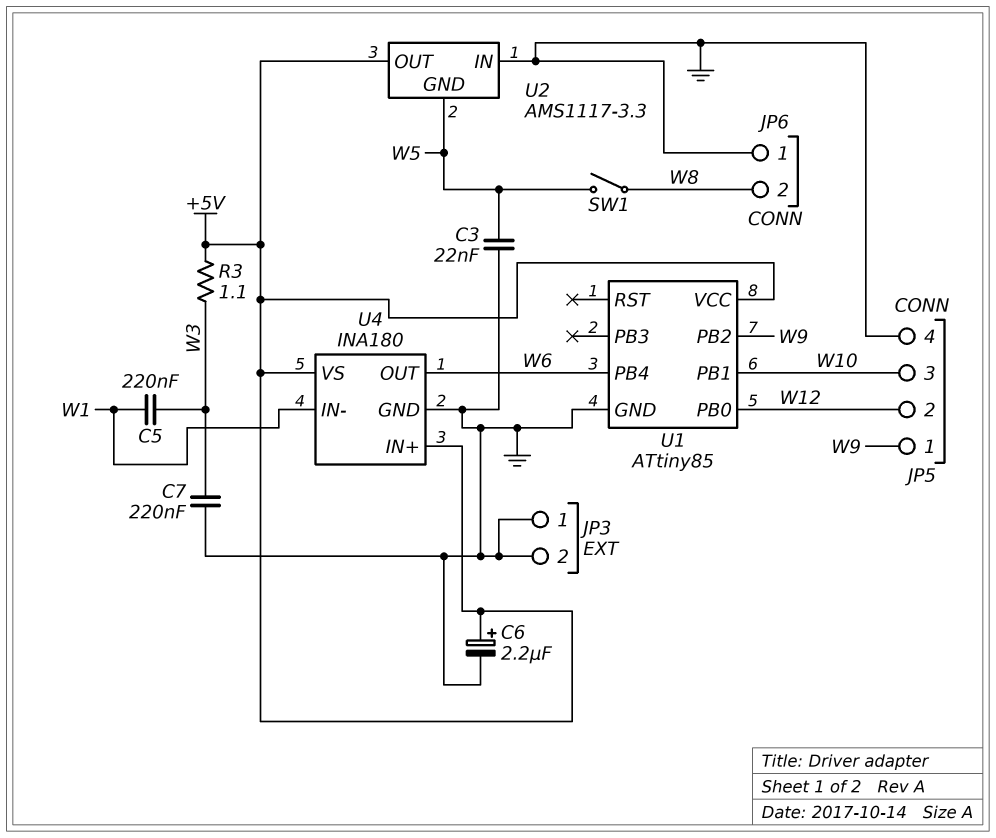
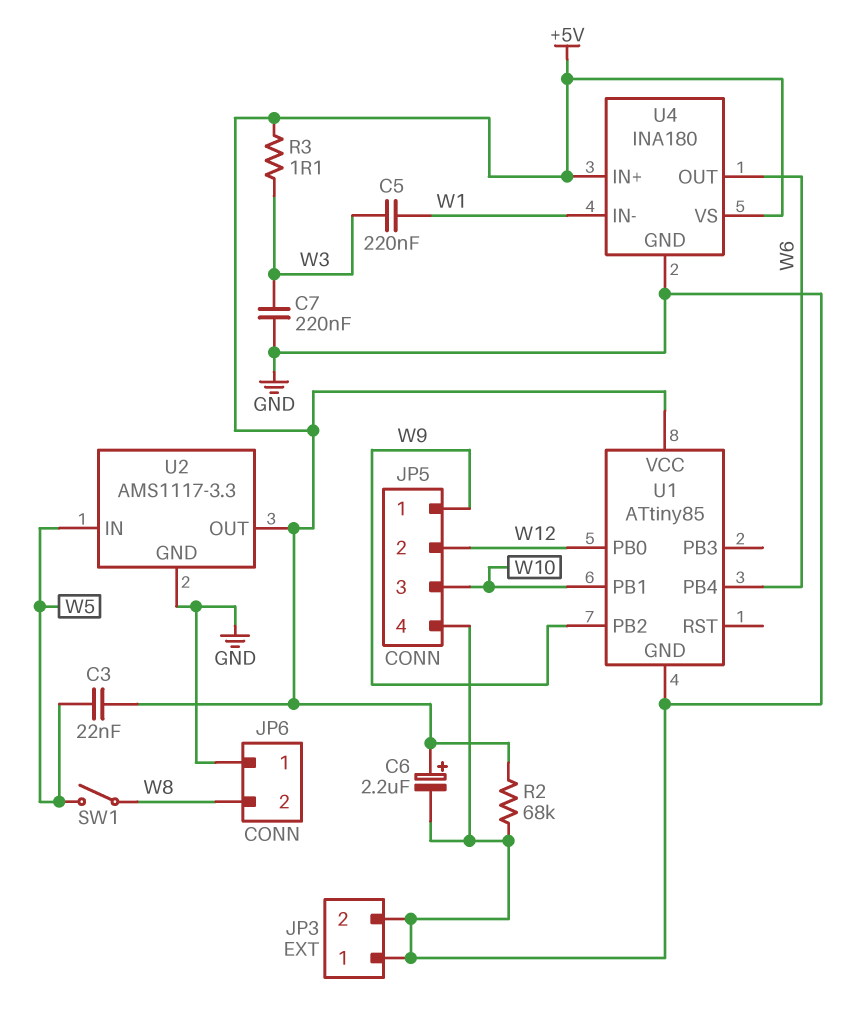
C3: 22nF (GND, W5) -> 22nF (+5V, W5)
R2: none -> 68k (+5V, GND)
U2 pin GND: W5 -> GND
U2 pin IN: GND -> W5

